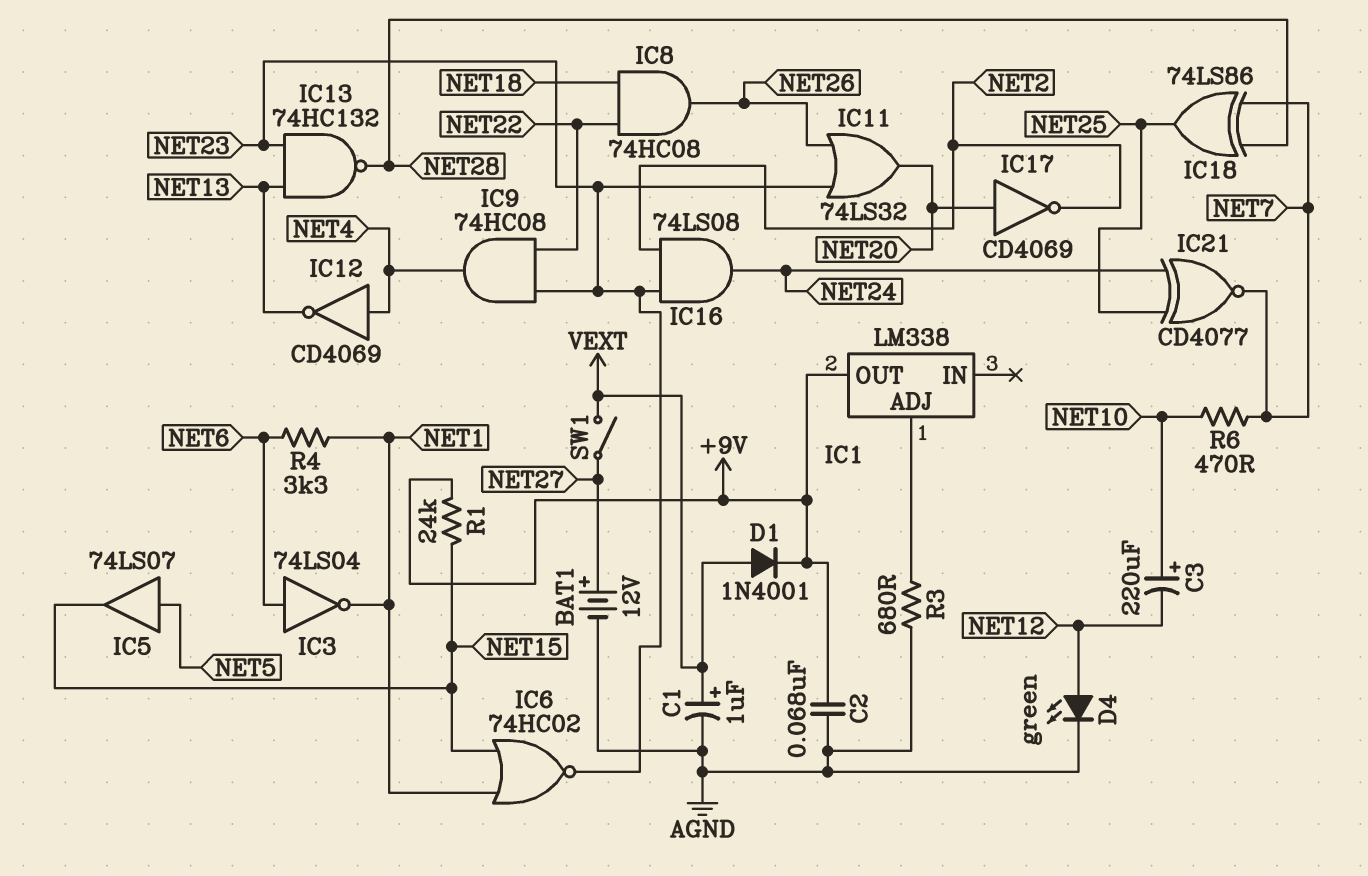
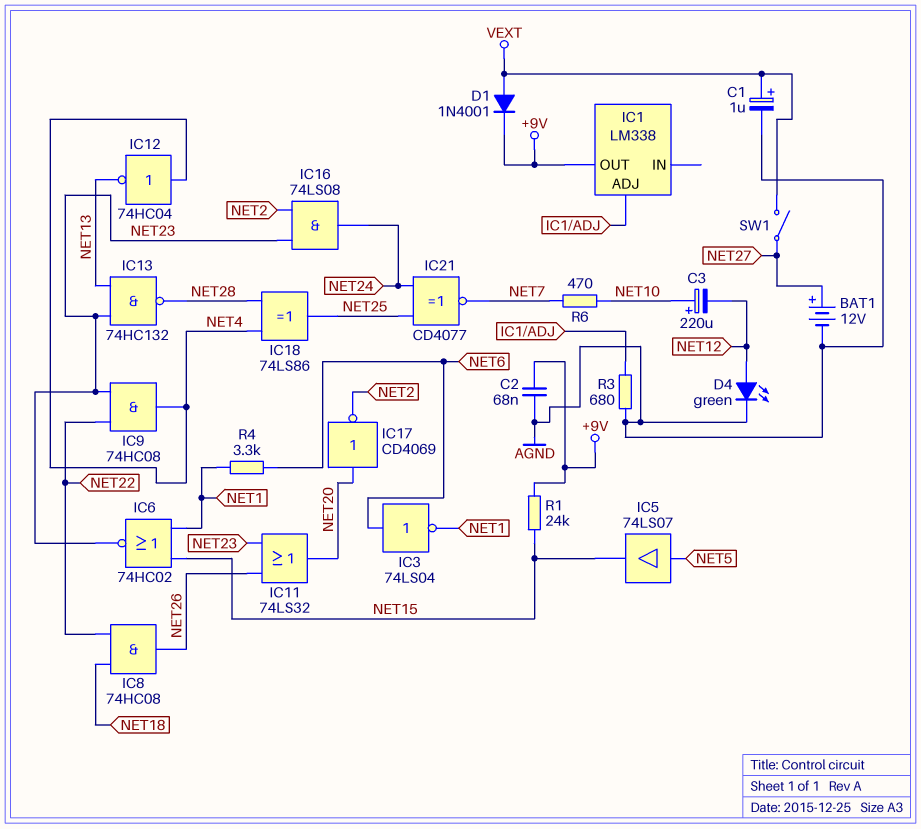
IC12: NOT CD4069 (in NET4, out NET13) -> NOT 74HC04 (in NET4, out NET13)
IC18: XOR 74LS86 (in NET7, in NET28, out NET25) -> XOR 74LS86 (in NET4, in NET28, out NET25)

